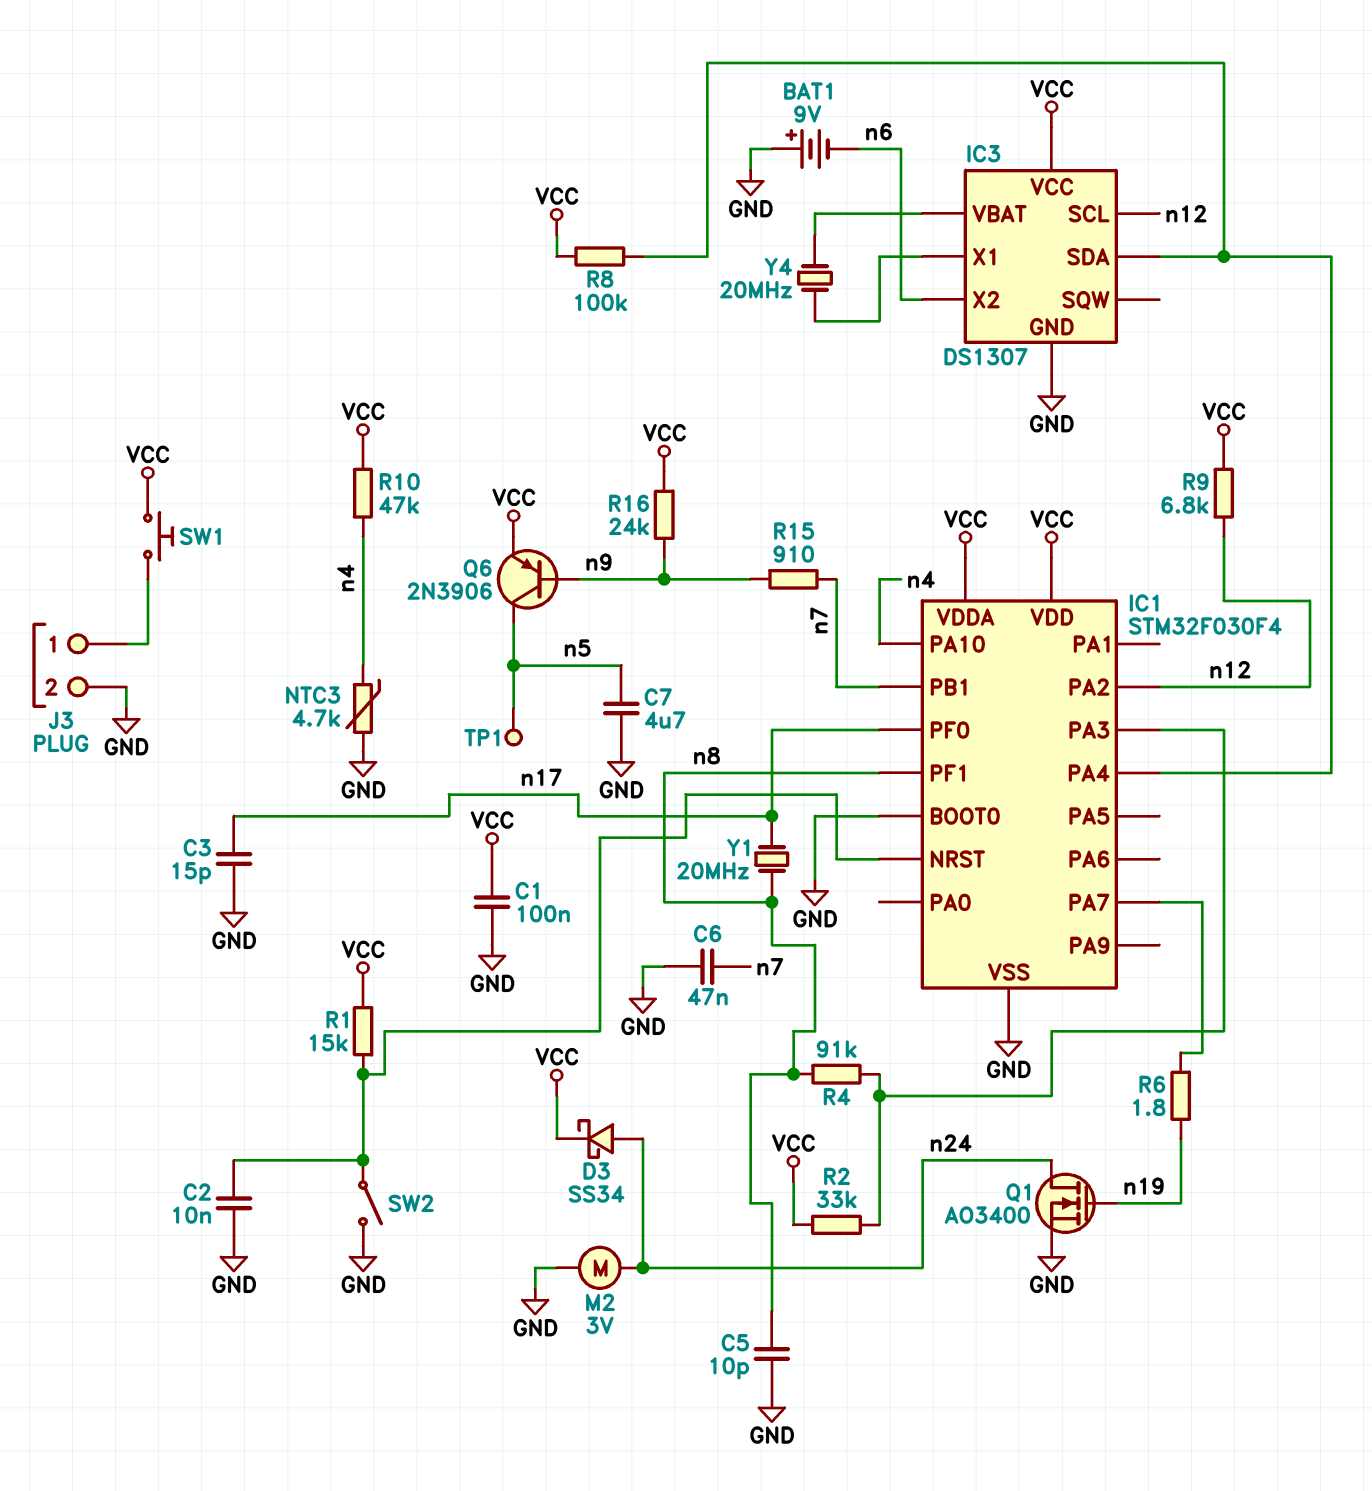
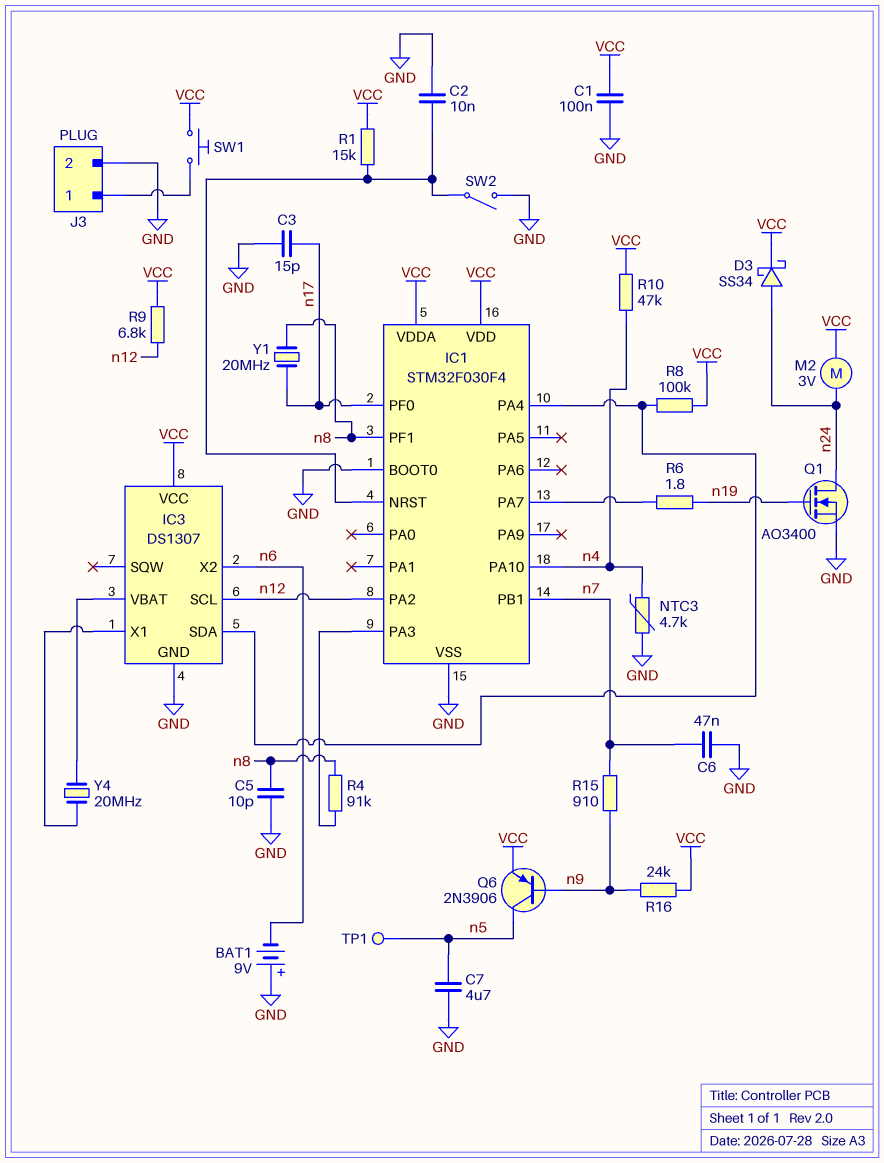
M2: motor 3V (GND, n24) -> motor 3V (VCC, n24)
R2: 33k (IC1/PA3, VCC) -> none

